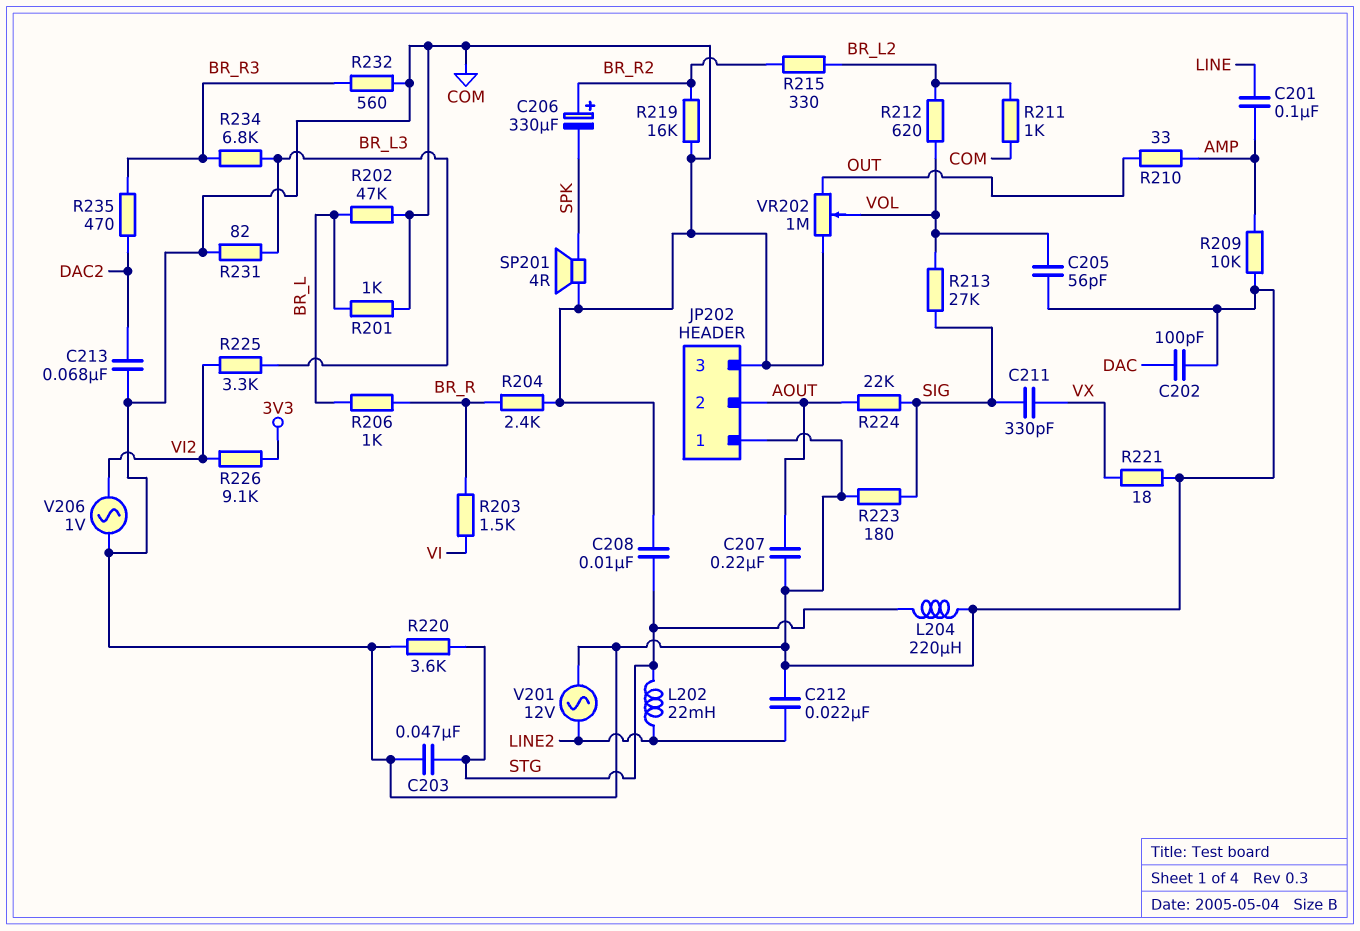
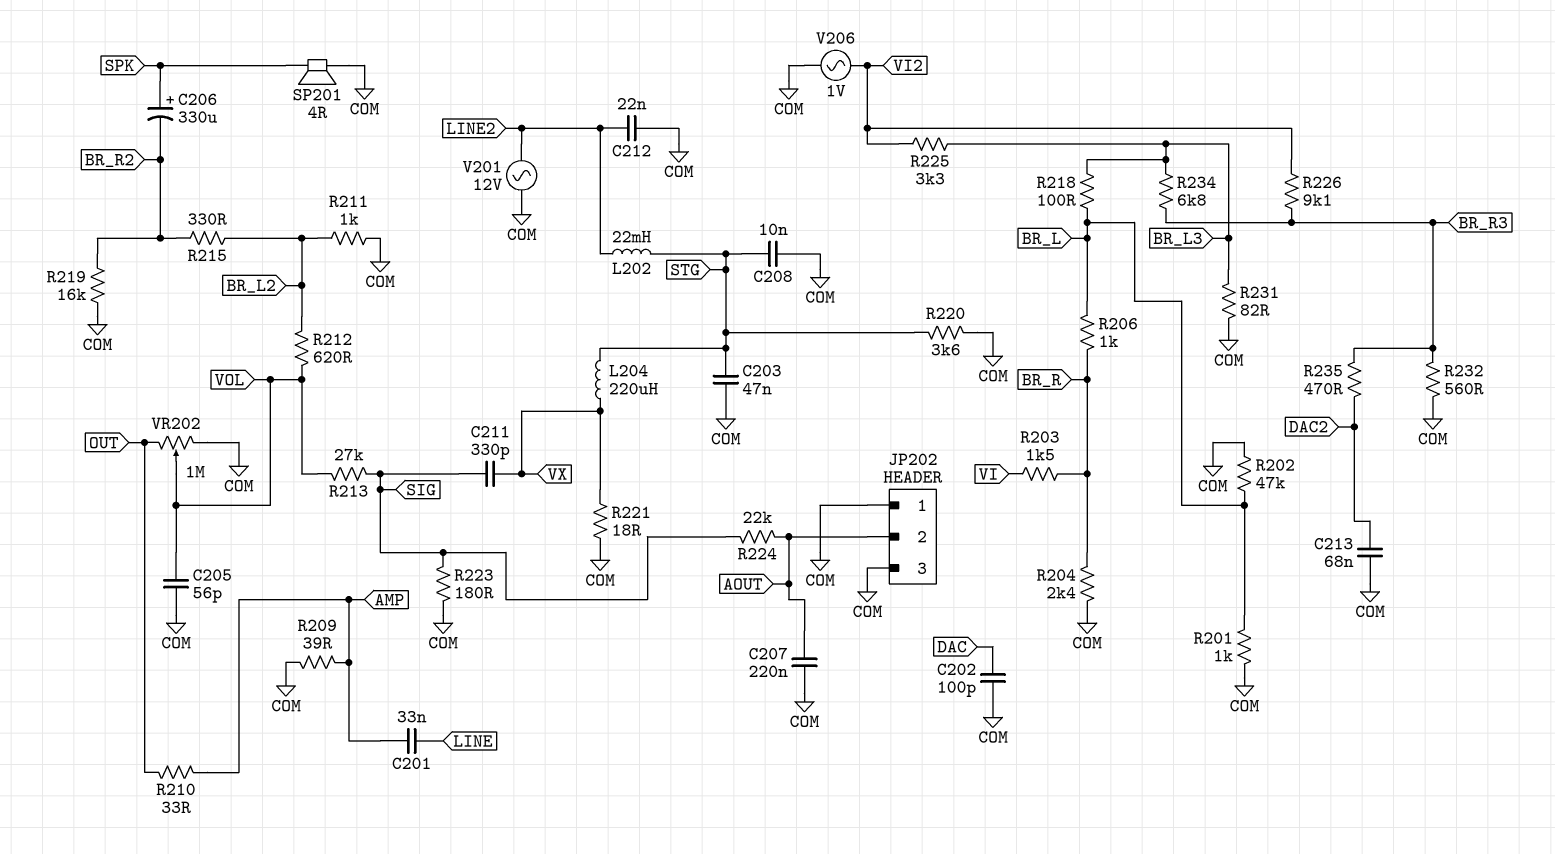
C201: 100nF (AMP, LINE) -> 33nF (AMP, LINE)
C206: 330uF (plus BR_R2, minus SPK) -> 330uF (plus SPK, minus BR_R2)
L204: 220uH (COM, STG) -> 220uH (STG, VX)
R209: 10k (AMP, COM) -> 39 (AMP, COM)
R218: none -> 100 (BR_L, BR_L3)
R226: 9.1k (3V3, VI2) -> 9.1k (BR_R3, VI2)

